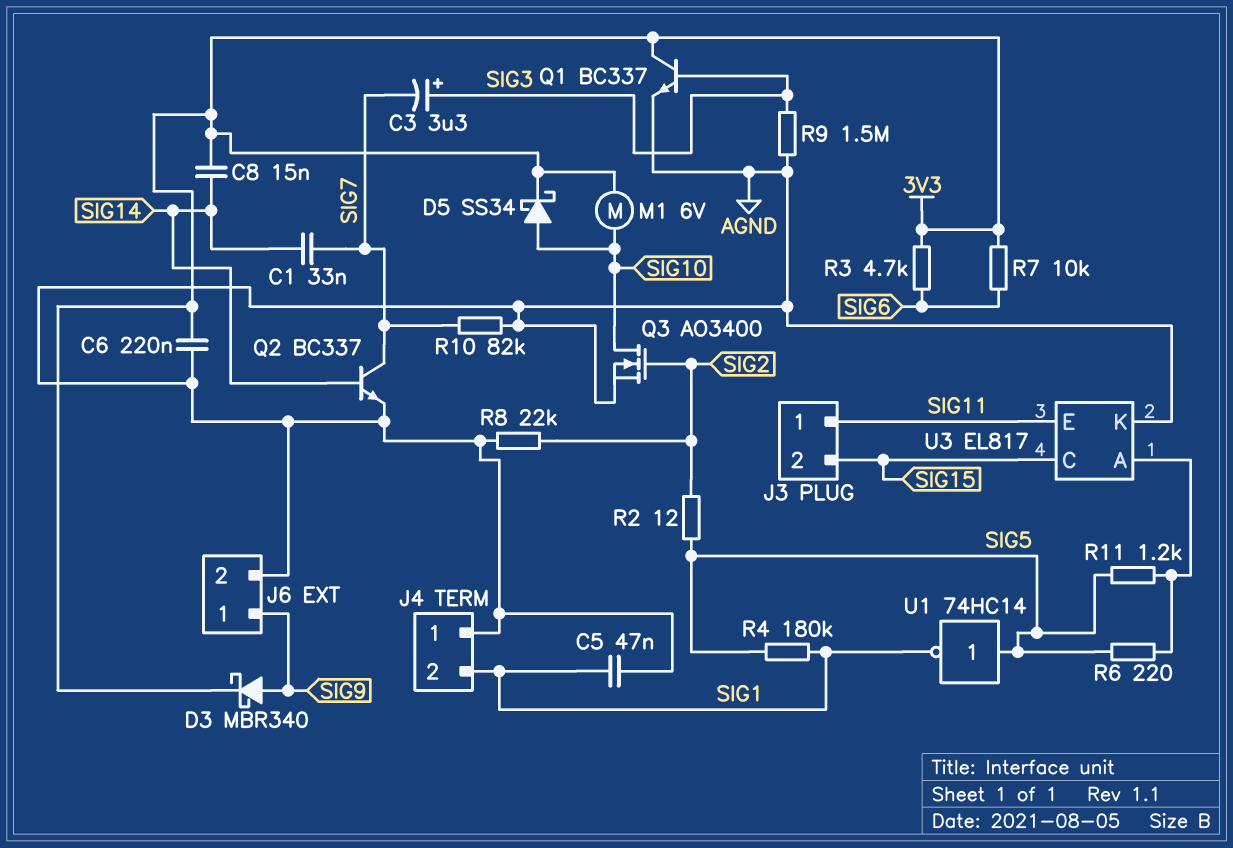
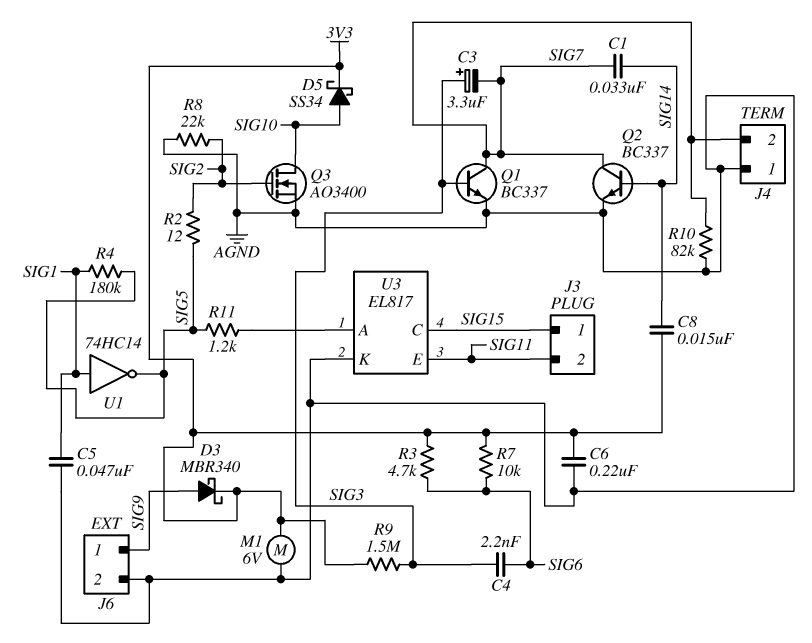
C4: none -> 2.2nF (SIG3, SIG6)
J3 pin 1: SIG11 -> SIG15
J3 pin 2: SIG15 -> SIG11
J4 pin 2: SIG1 -> SIG7
M1: motor 6V (3V3, SIG10) -> motor 6V (3V3, AGND)
Q1: NPN BC337 (B SIG3, C 3V3, E AGND) -> NPN BC337 (B SIG3, C SIG7, E AGND)
R6: 220 (SIG5, U3/A) -> none
R9: 1.5M (AGND, SIG3) -> 1.5M (3V3, SIG3)
U1: NOT 74HC14 (in SIG5, out SIG1) -> NOT 74HC14 (in SIG1, out SIG5)

